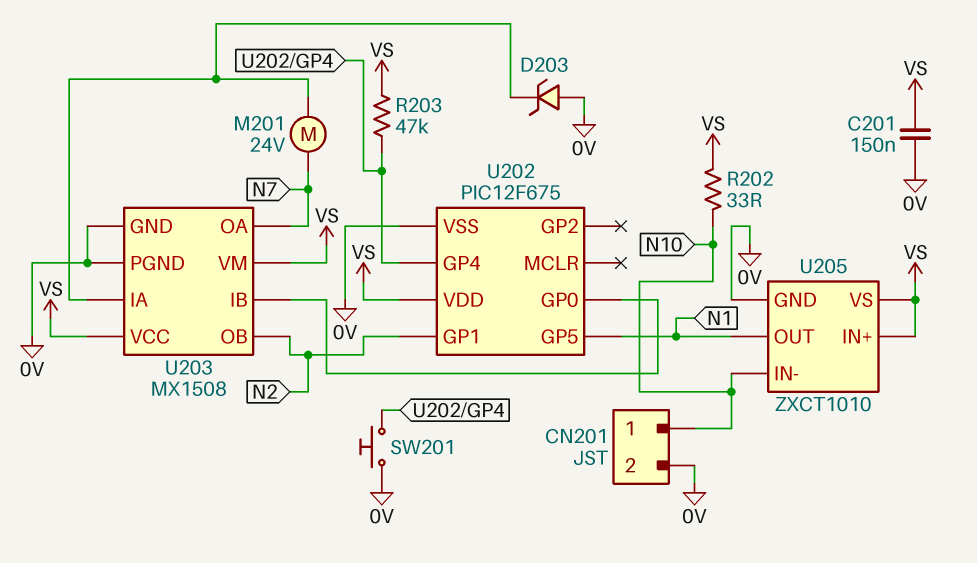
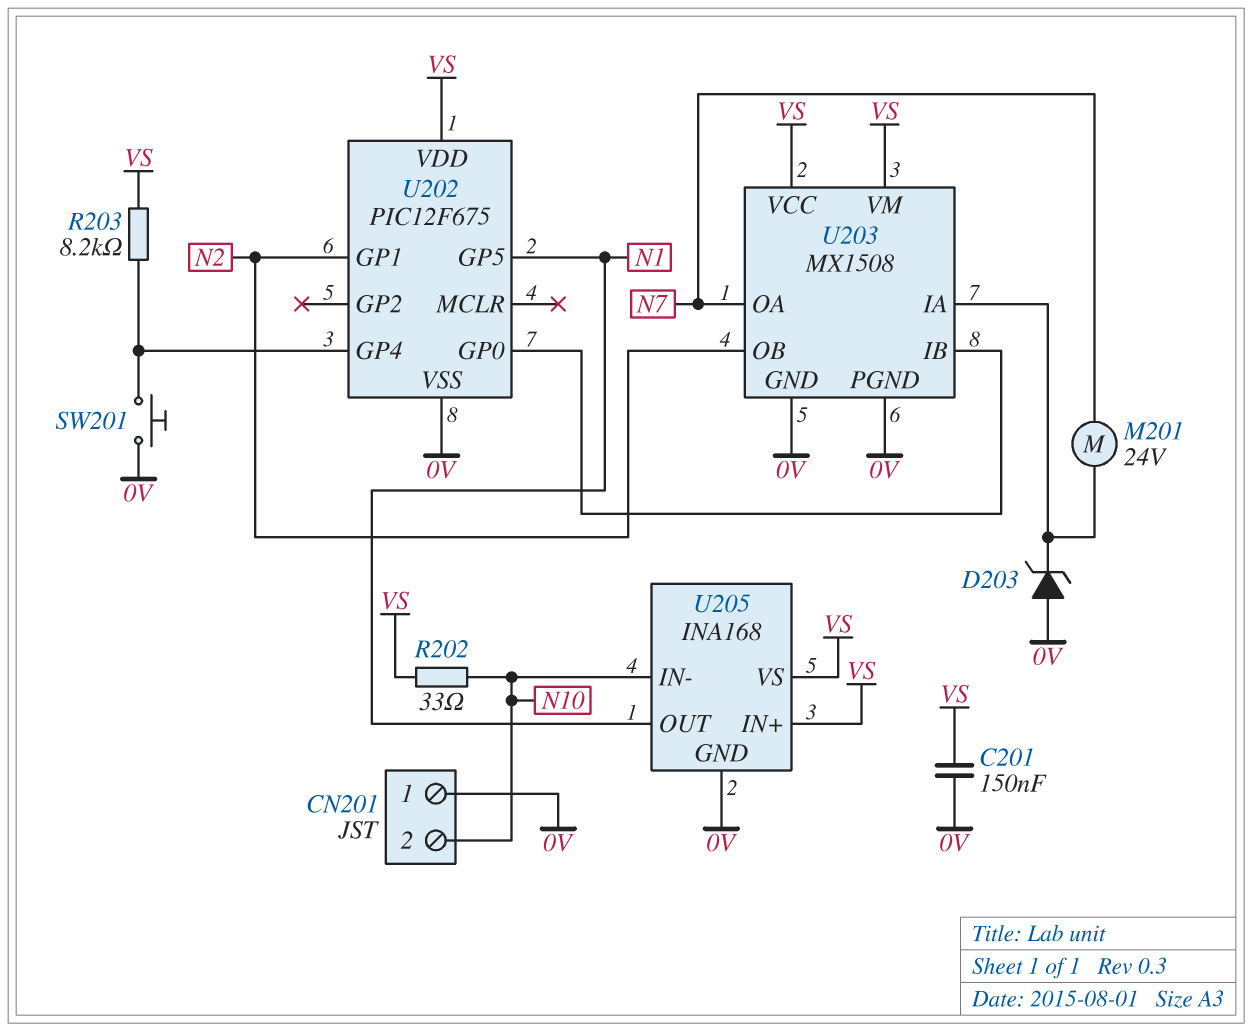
CN201 pin 1: N10 -> 0V
CN201 pin 2: 0V -> N10
R203: 47k (U202/GP4, VS) -> 8.2k (U202/GP4, VS)
U205: ZXCT1010 -> INA168

